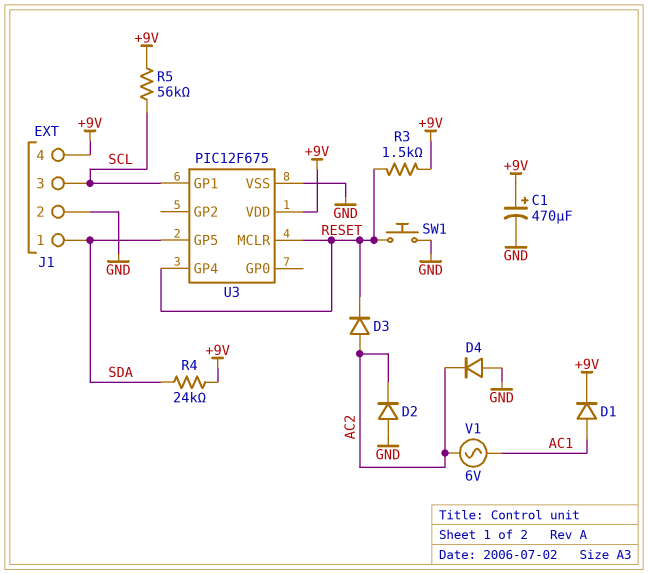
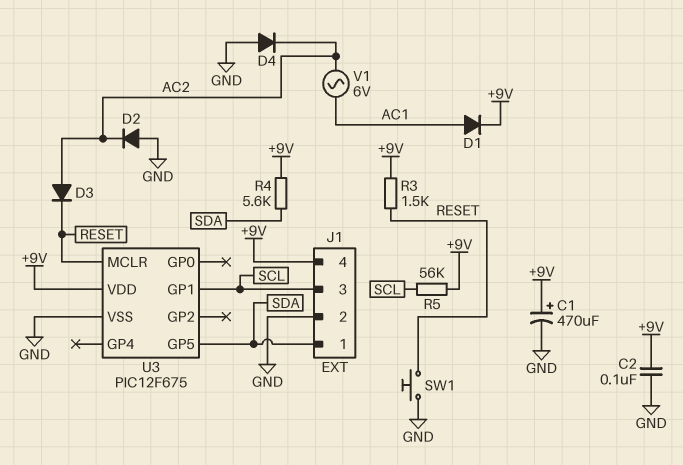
C2: none -> 100nF (+9V, GND)
R4: 24k (+9V, SDA) -> 5.6k (+9V, SDA)
U3 pin GP4: RESET -> none

